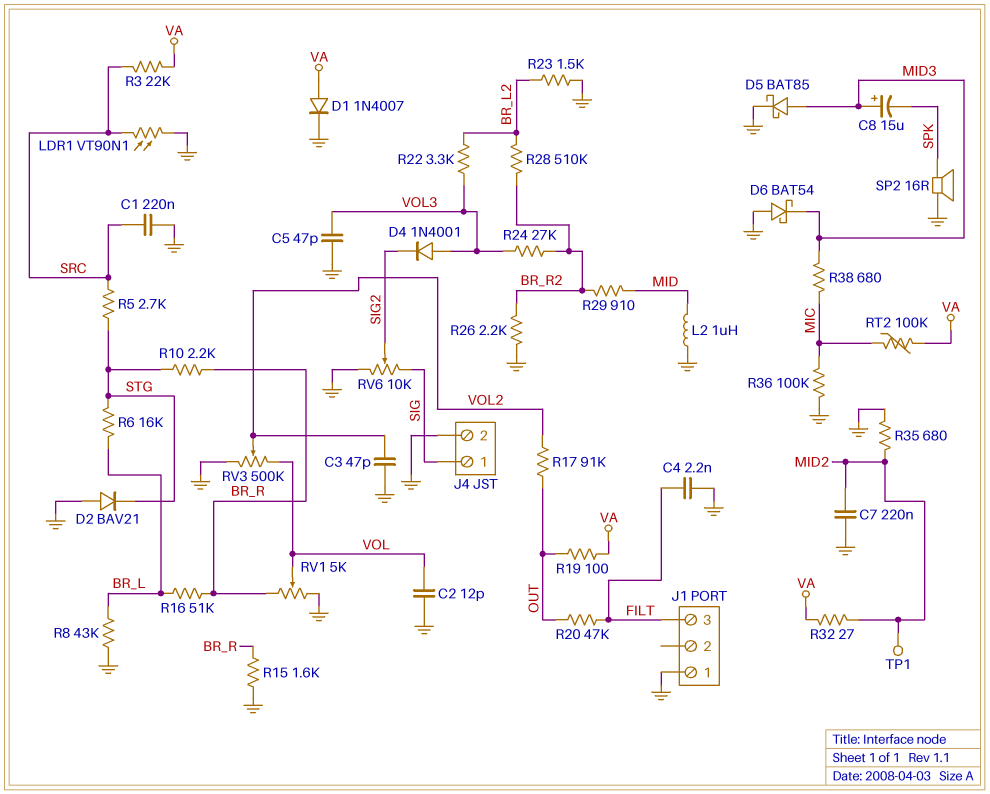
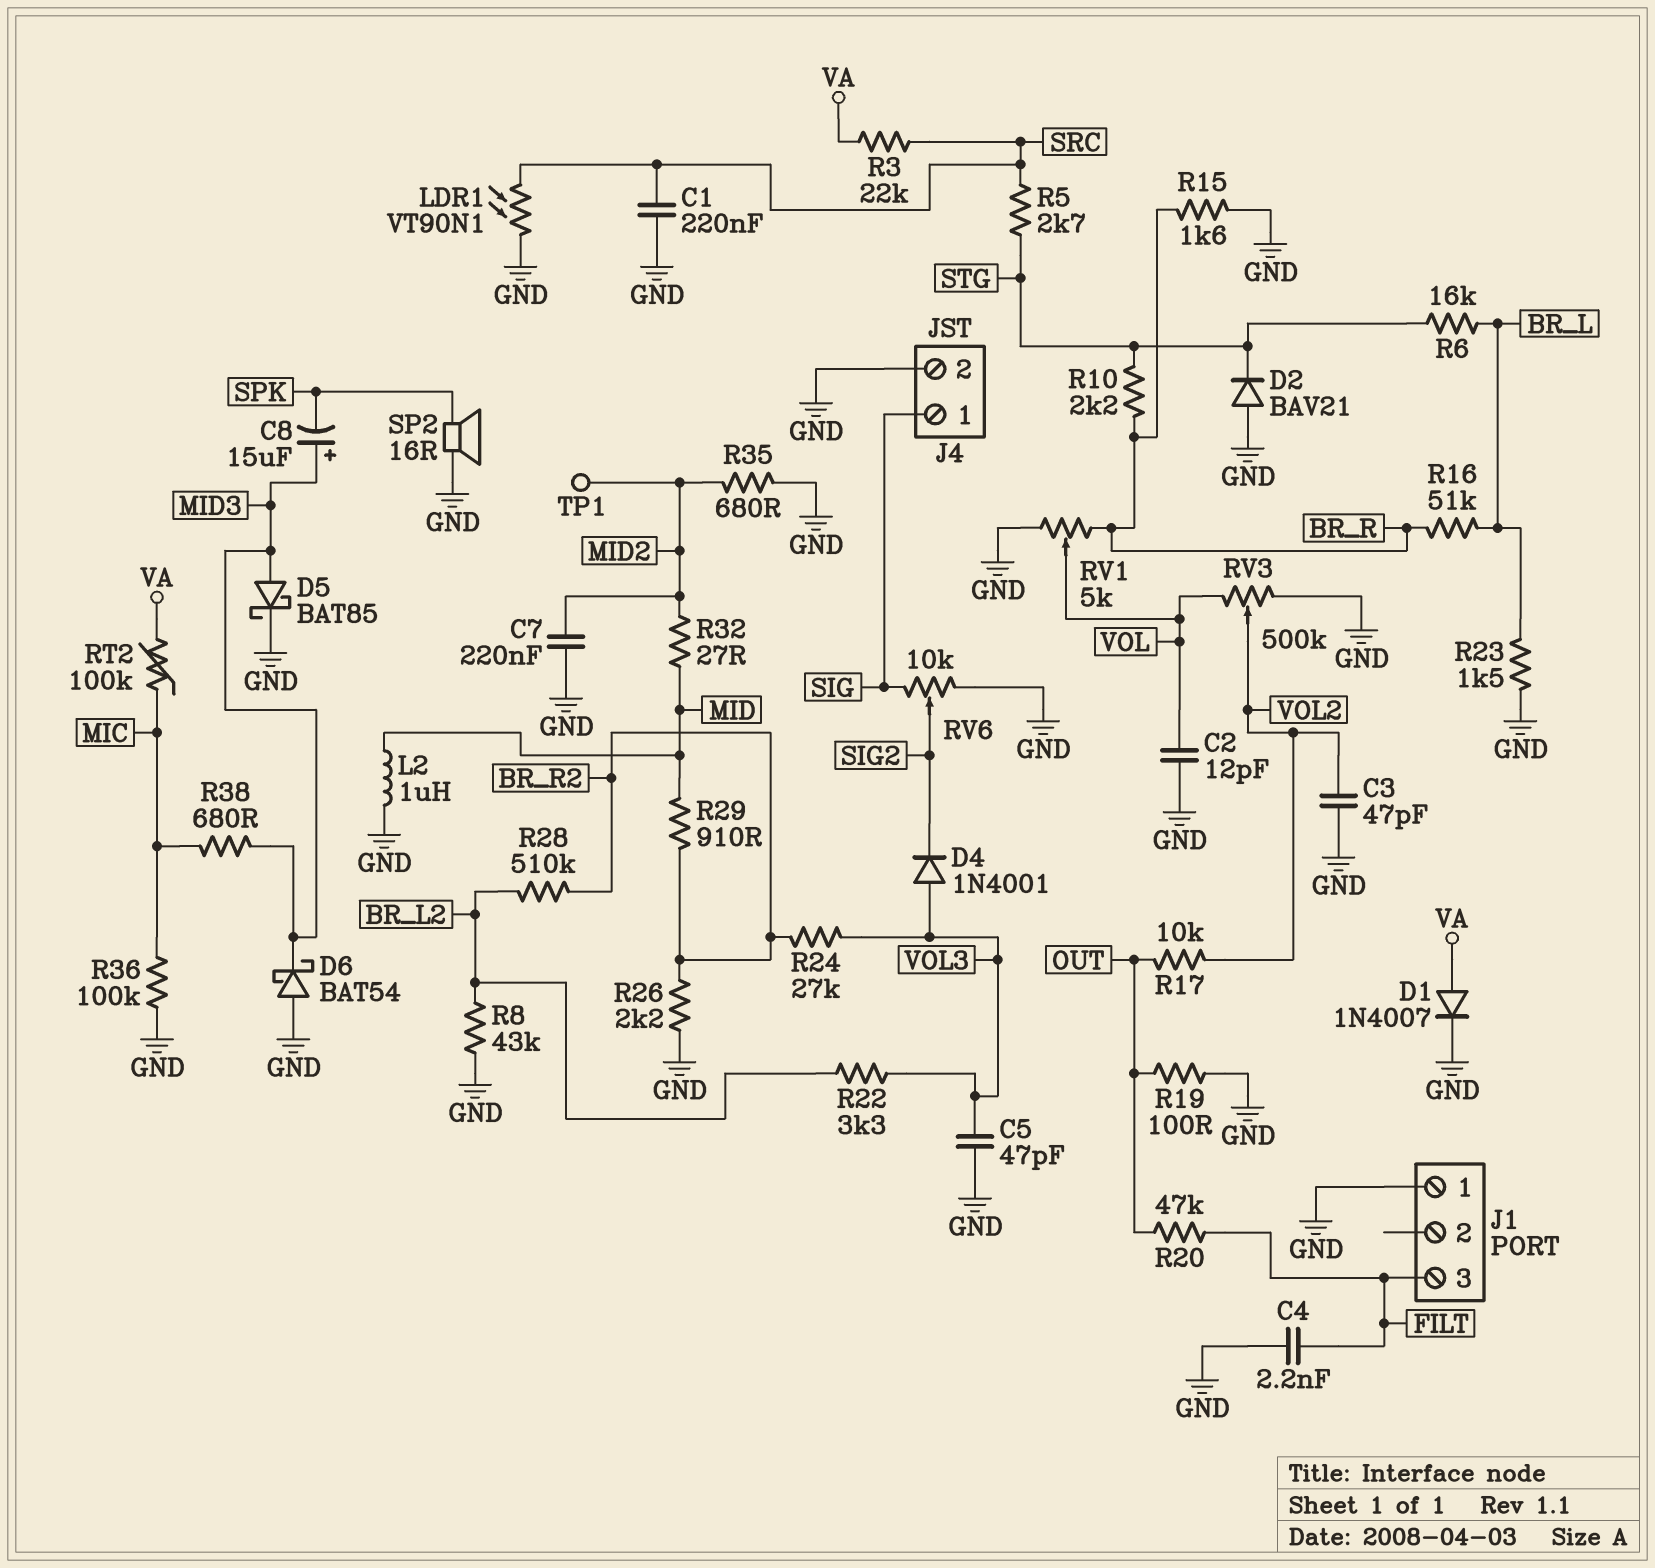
R8: 43k (BR_L, GND) -> 43k (BR_L2, GND)
R17: 91k (OUT, VOL2) -> 10k (OUT, VOL2)
R19: 100 (OUT, VA) -> 100 (GND, OUT)
R23: 1.5k (BR_L2, GND) -> 1.5k (BR_L, GND)
R32: 27 (MID2, VA) -> 27 (MID, MID2)

